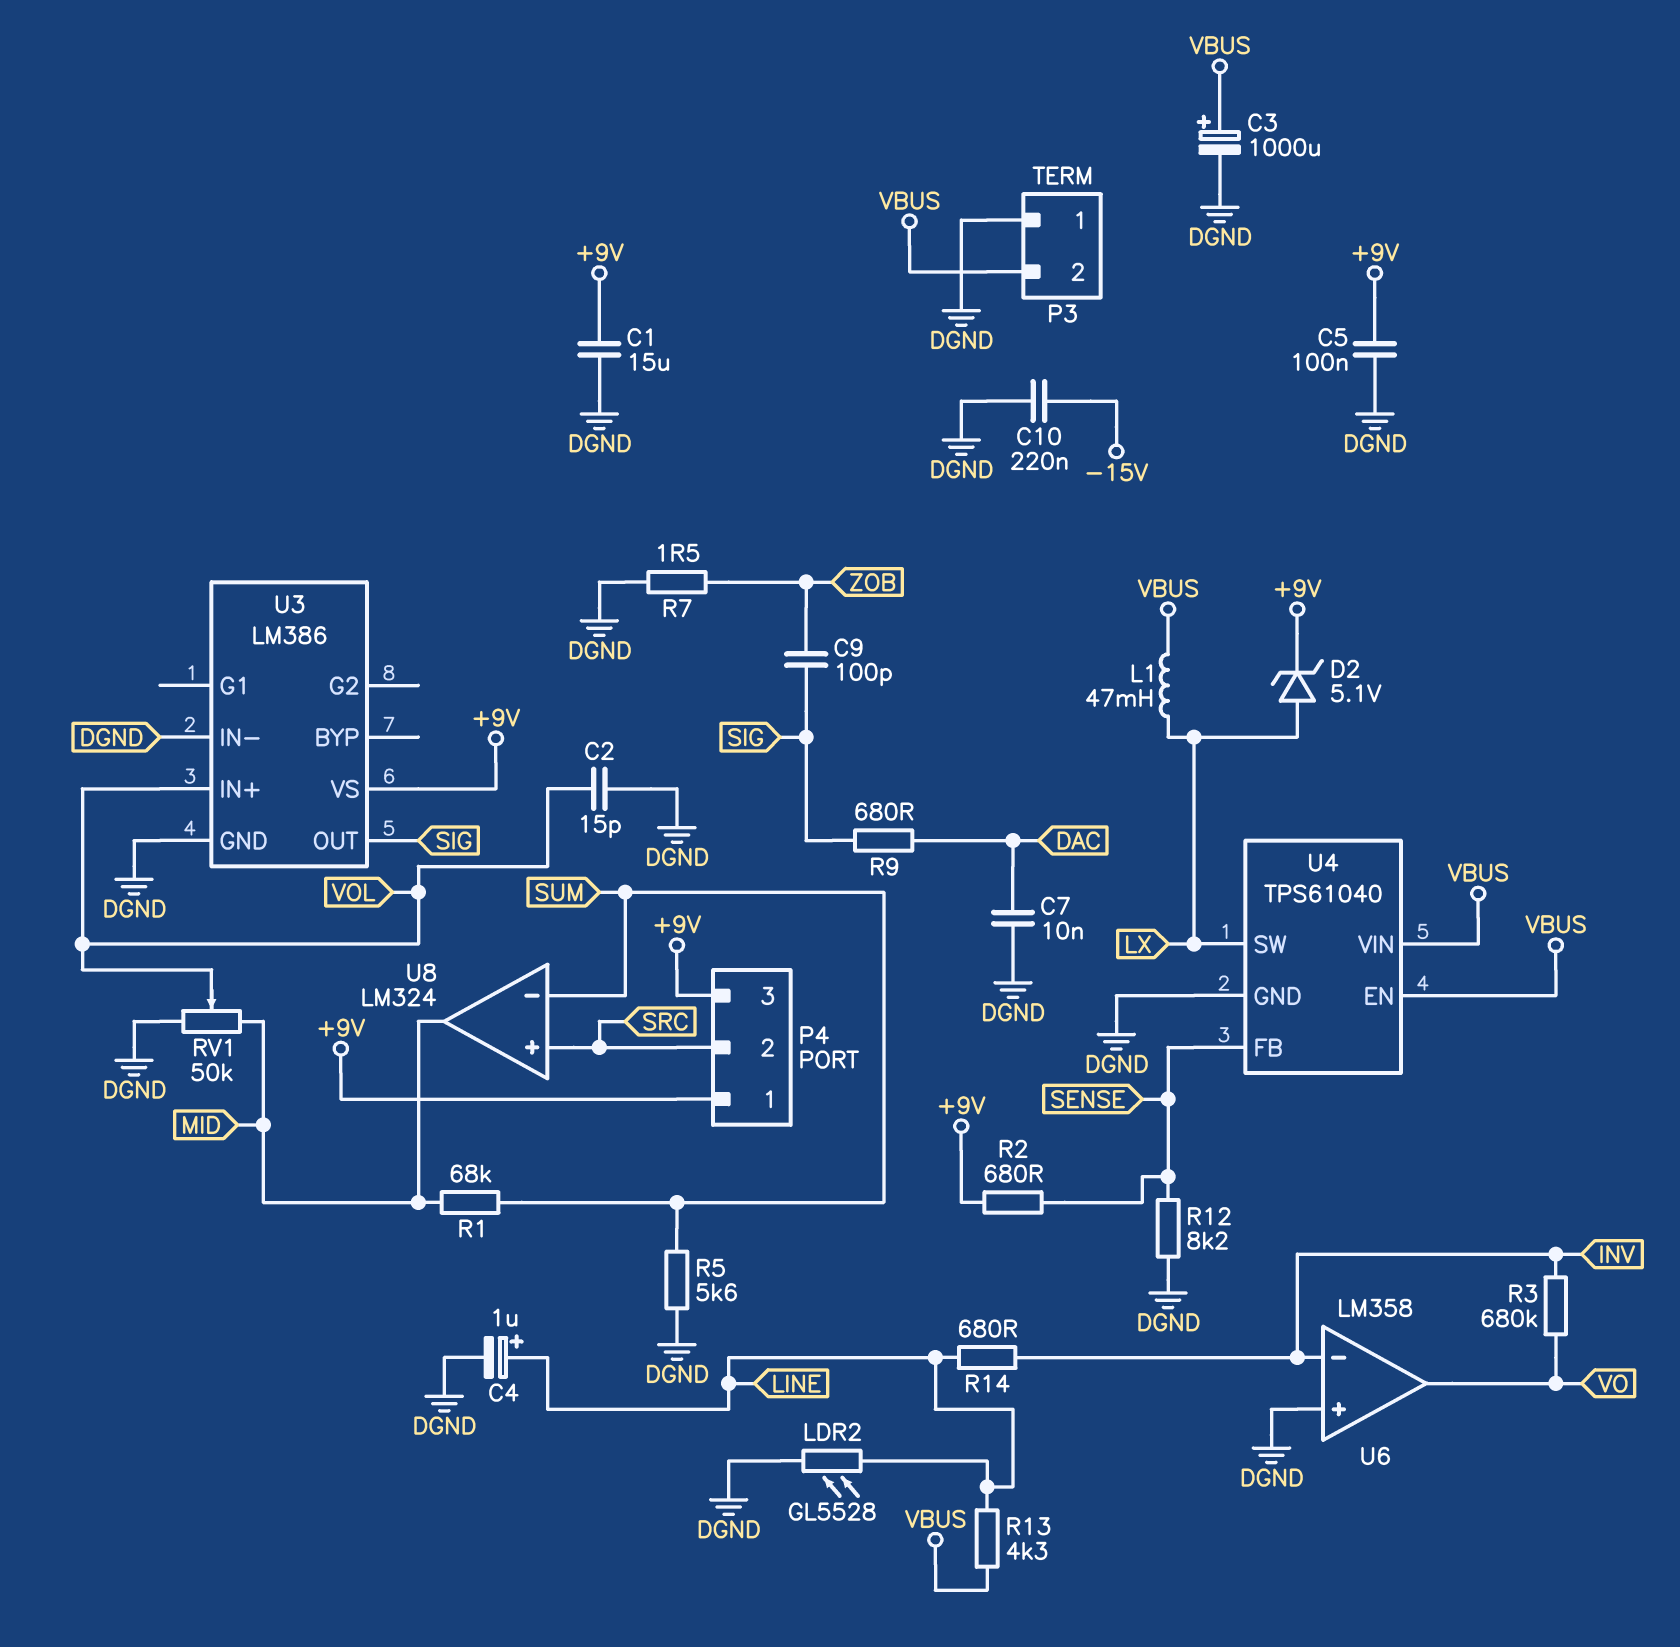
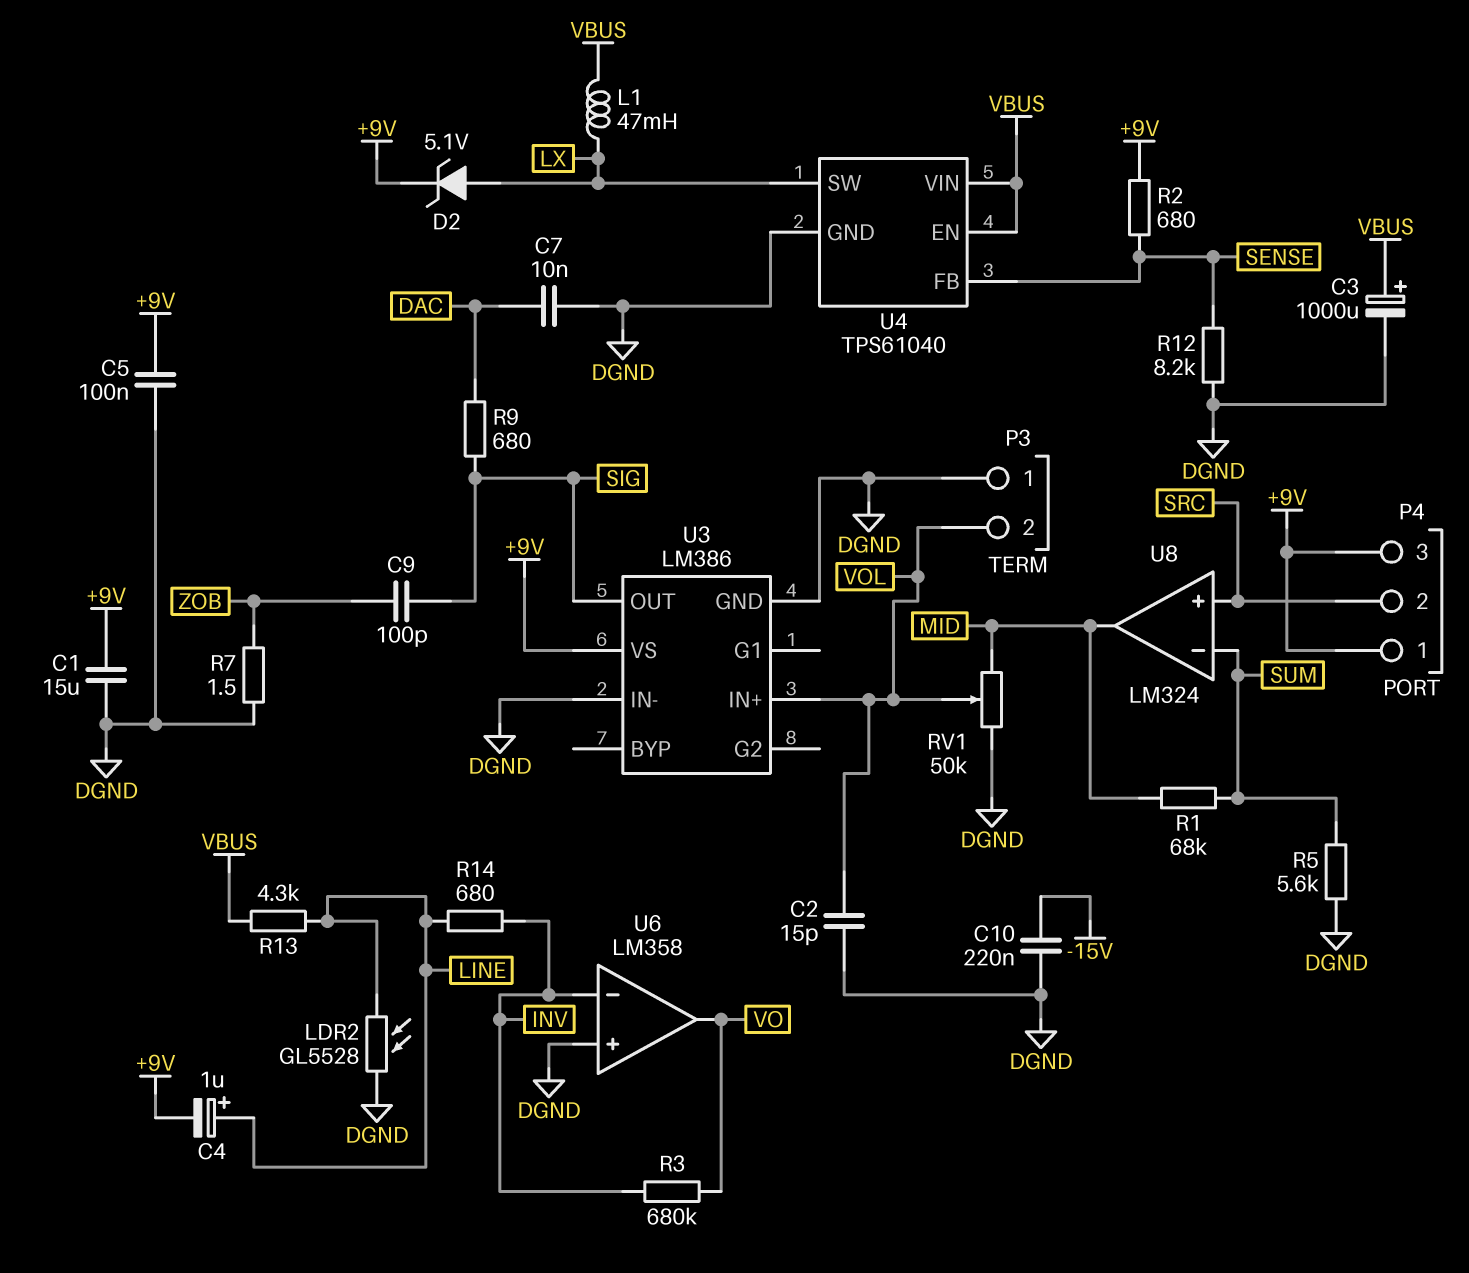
C4: 1uF (plus LINE, minus DGND) -> 1uF (plus LINE, minus +9V)
P3 pin 2: VBUS -> VOL

